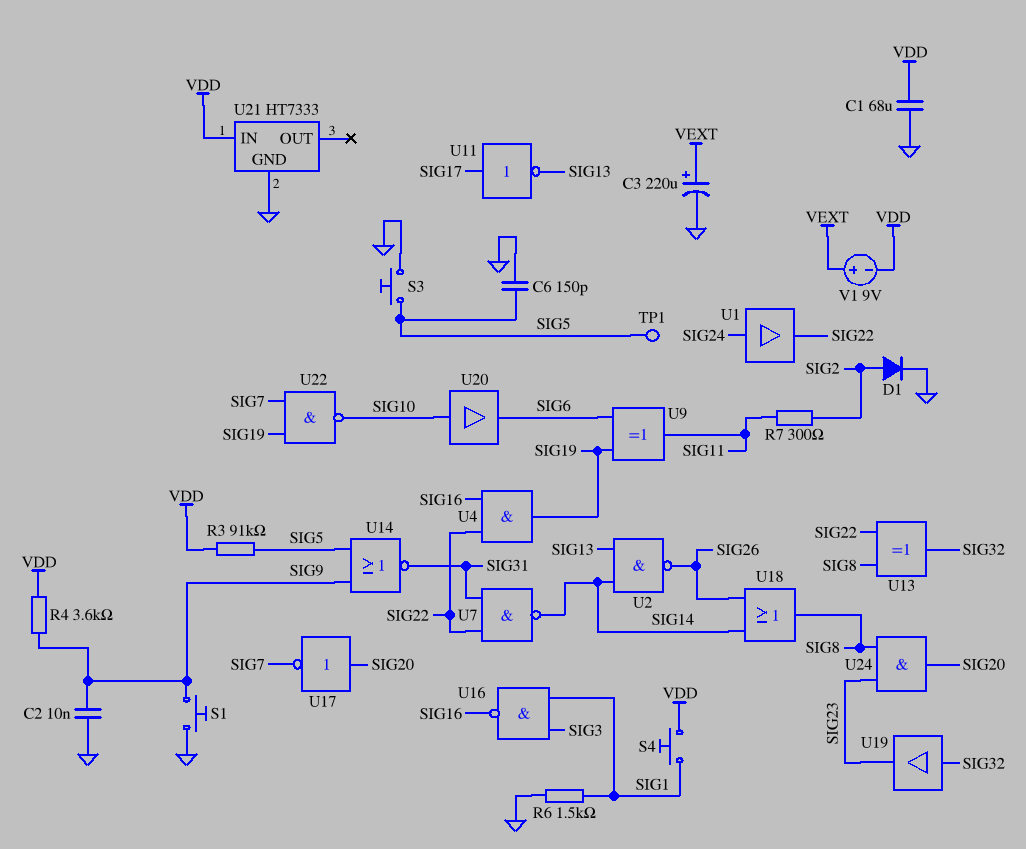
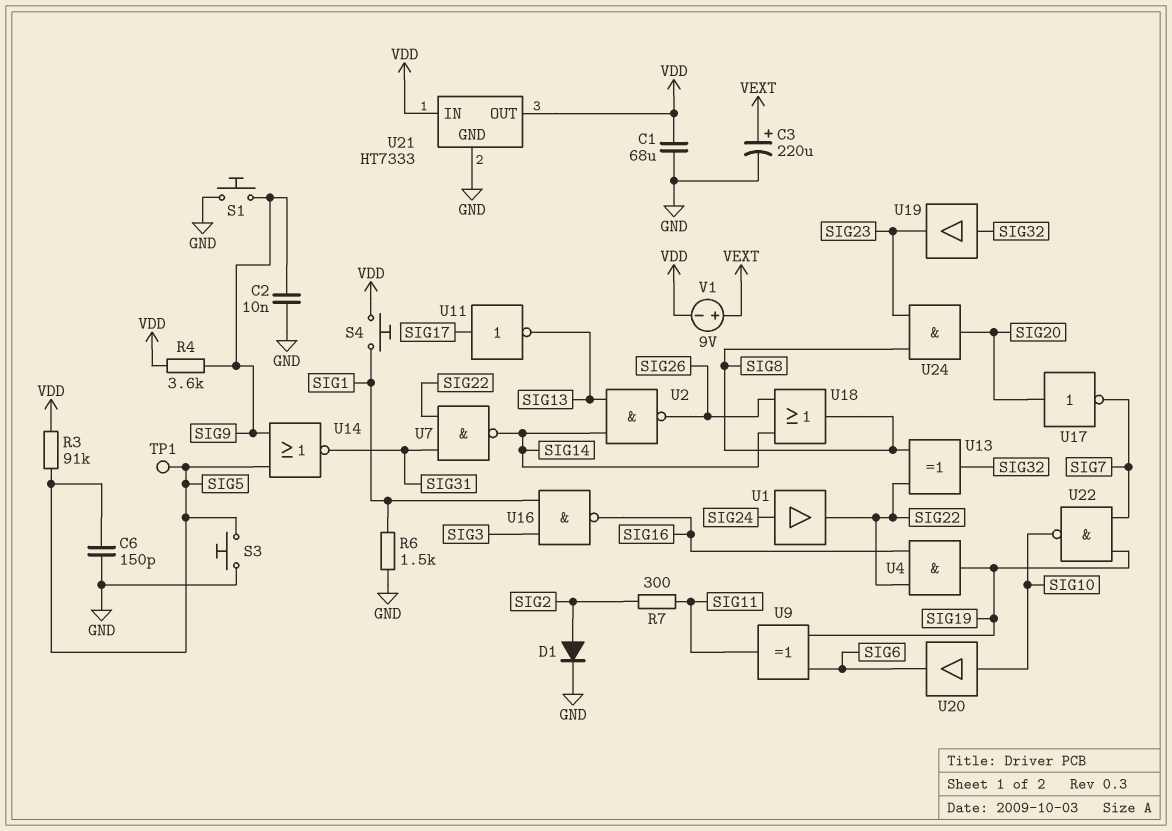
U21 pin OUT: none -> VDD

